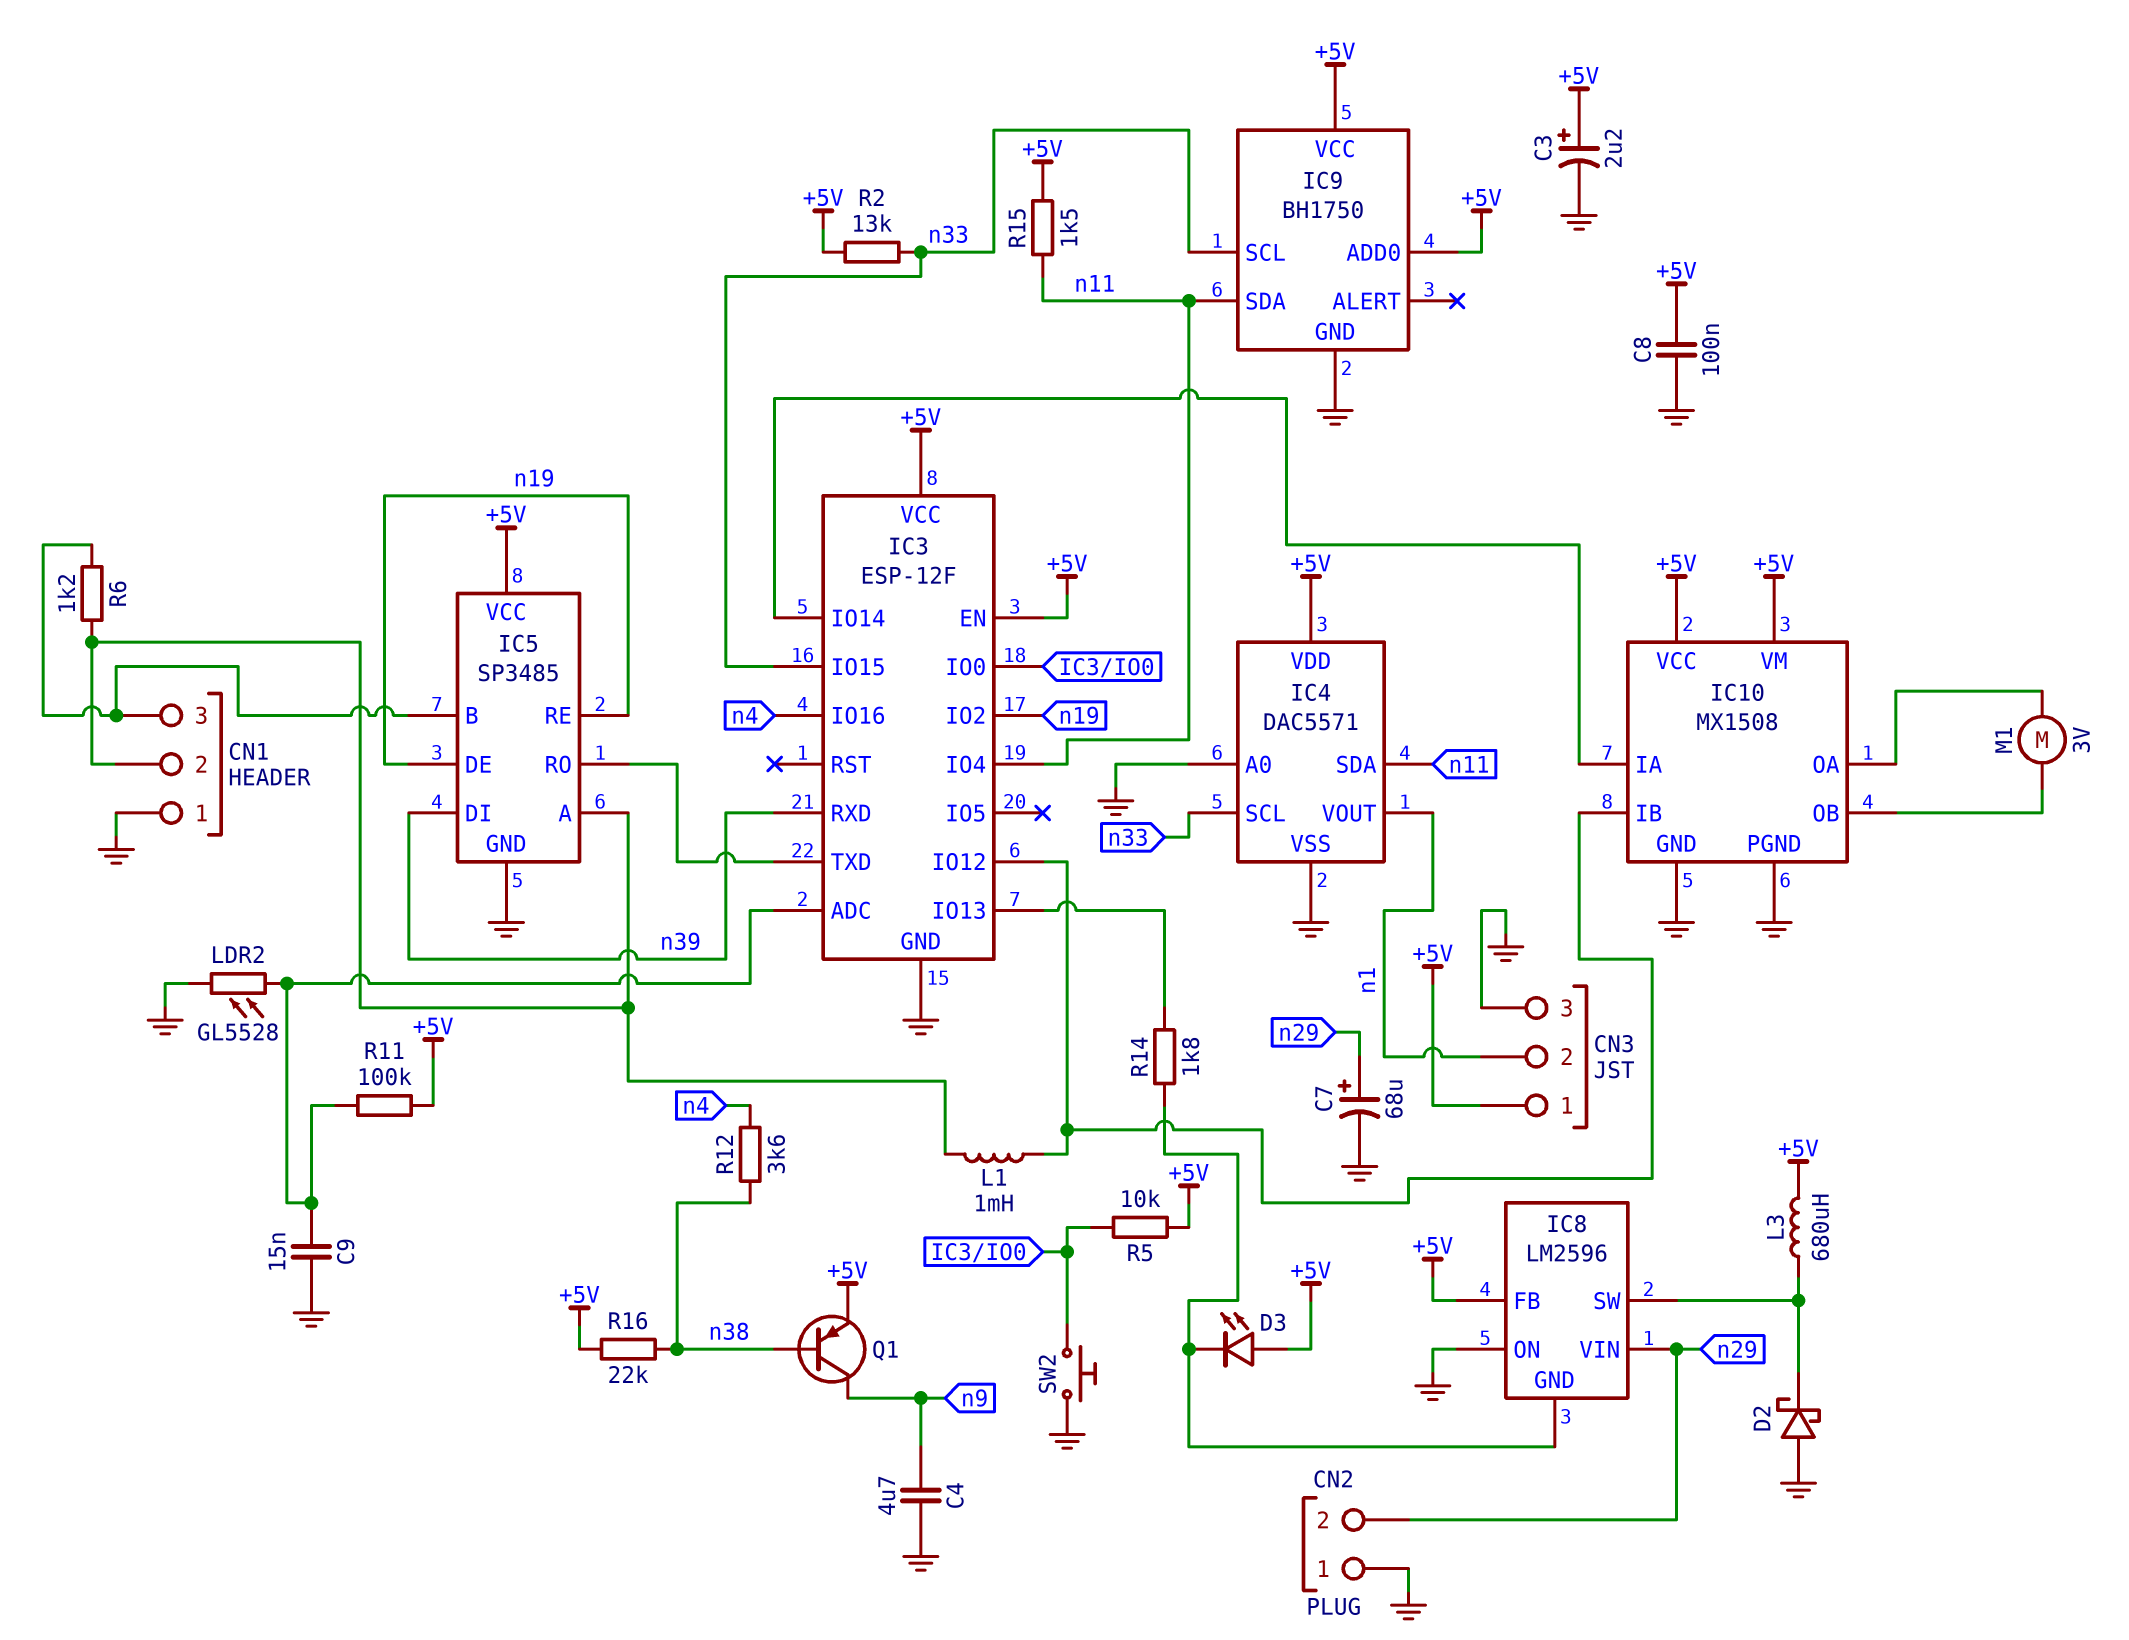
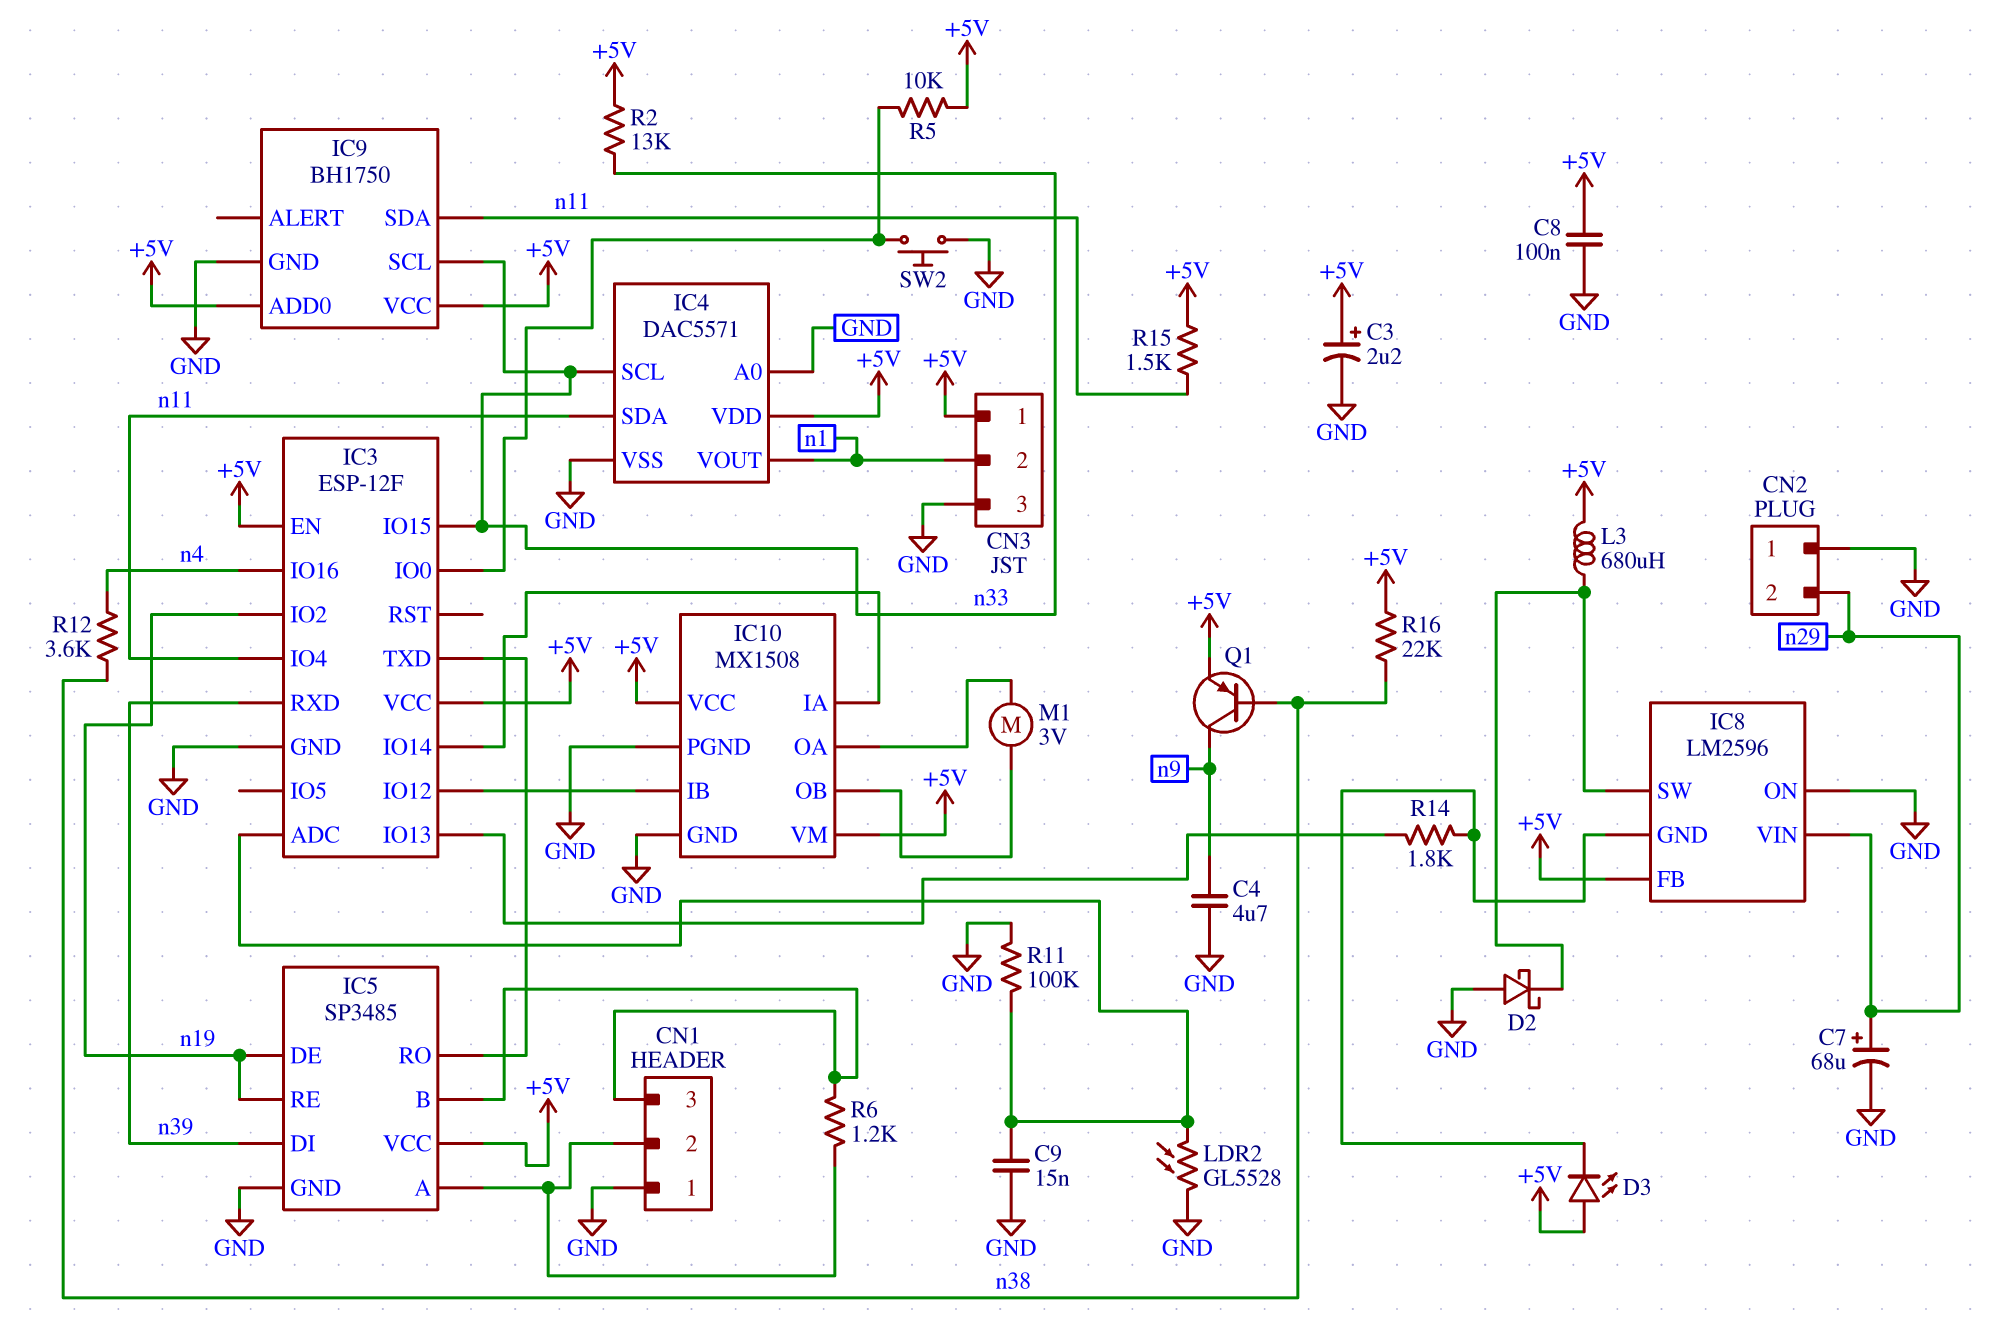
L1: 1mH (CN1/2, IC3/IO12) -> none
R11: 100k (+5V, IC3/ADC) -> 100k (GND, IC3/ADC)

